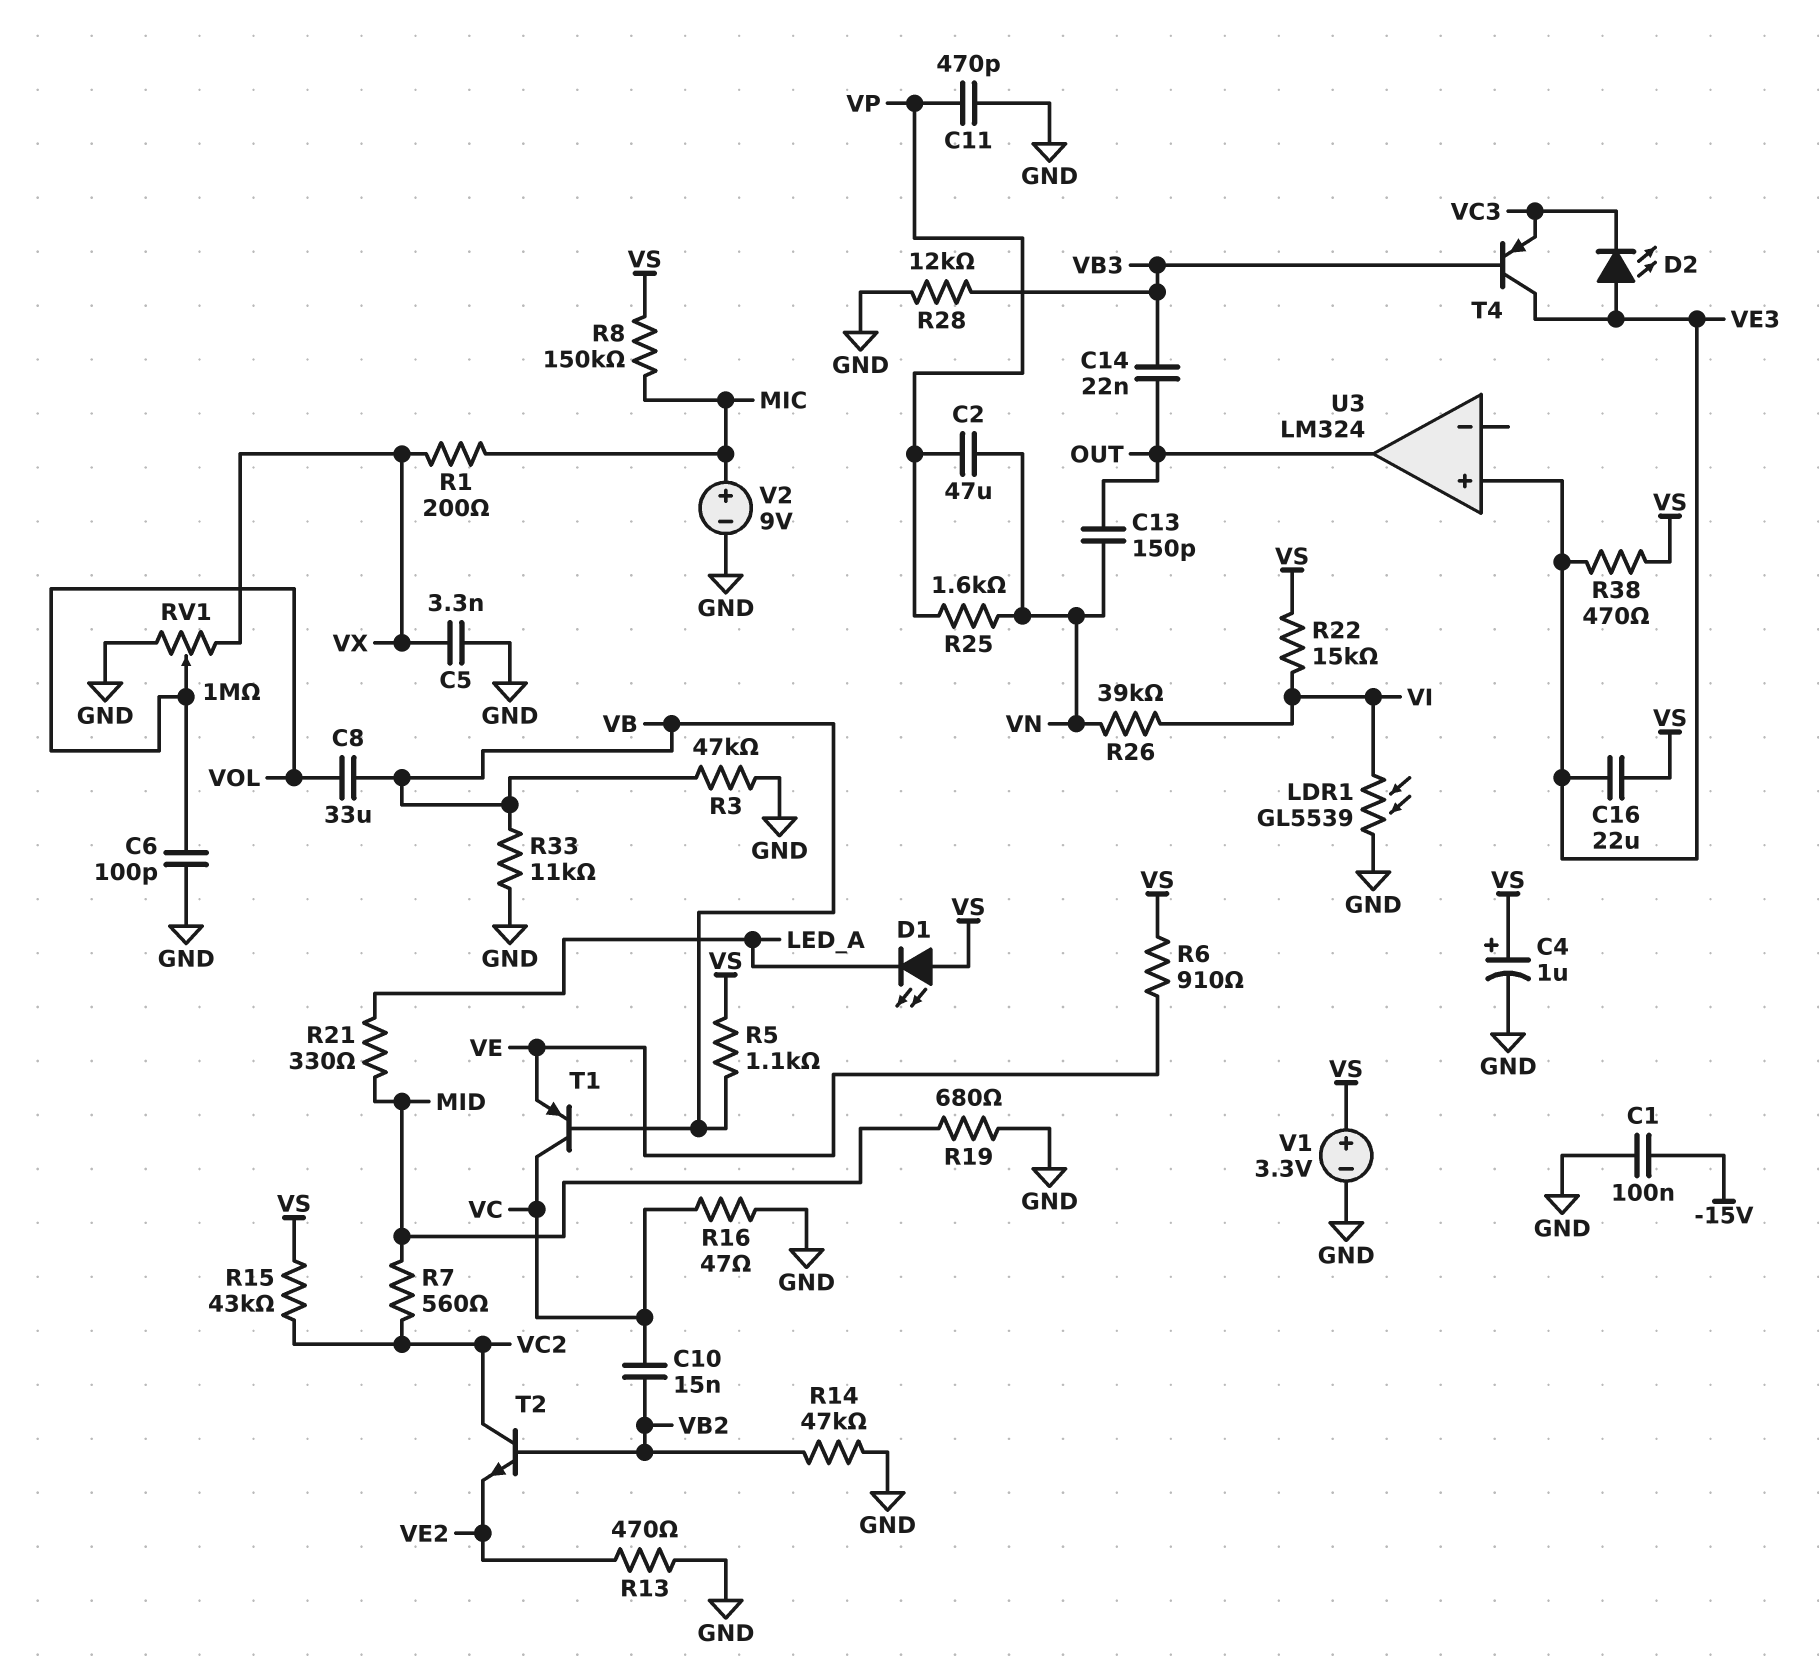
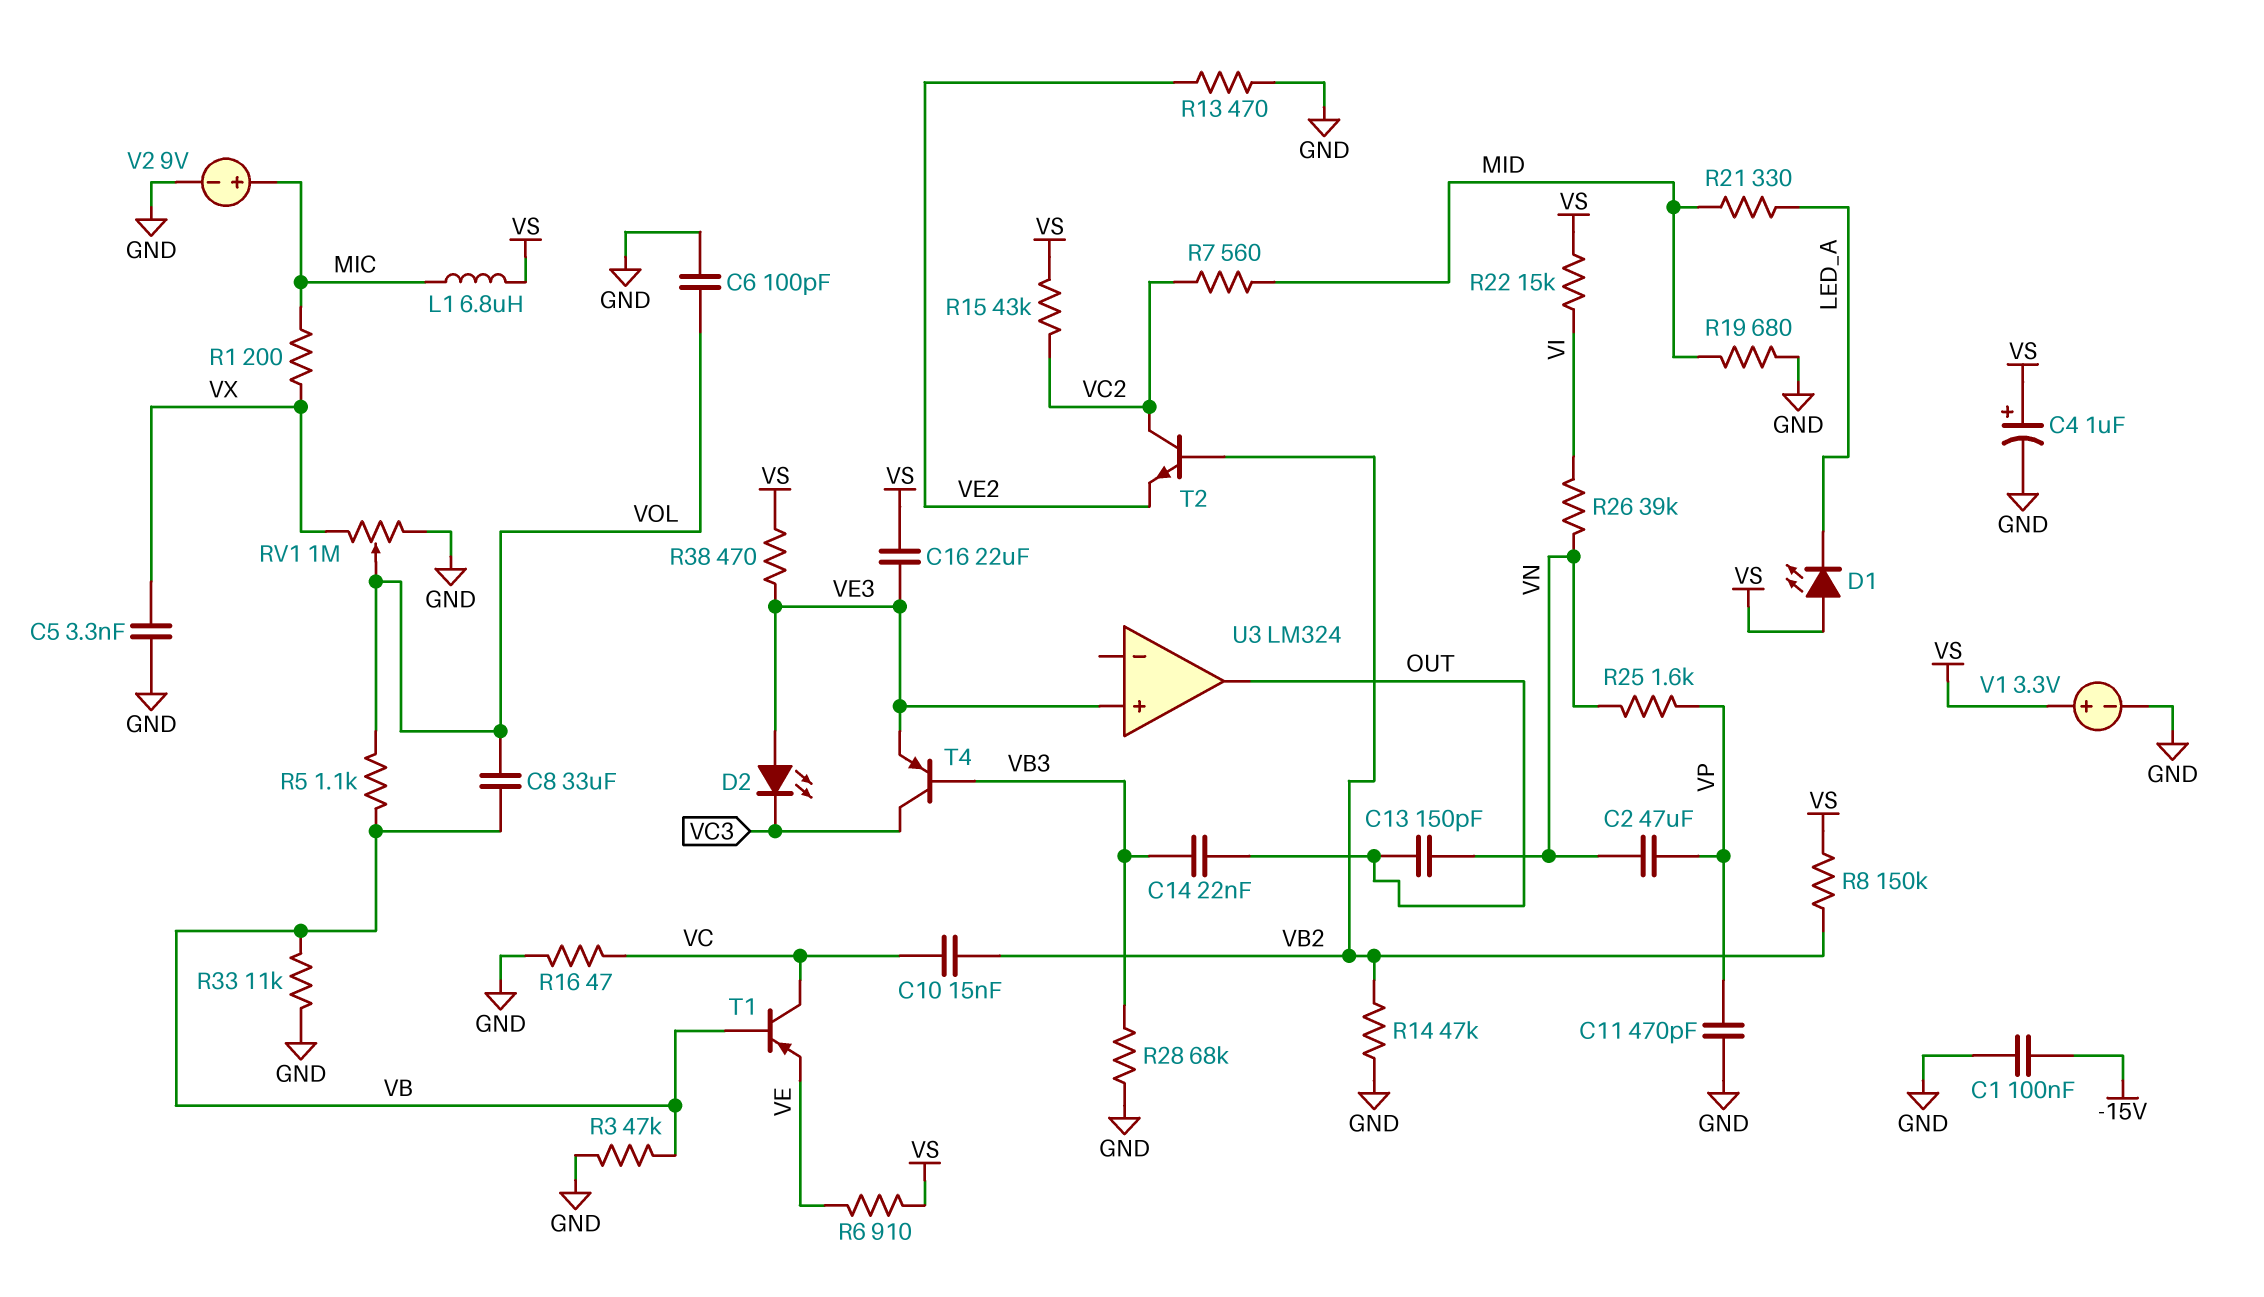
L1: none -> 6.8uH (MIC, VS)
LDR1: GL5539 (GND, VI) -> none
R5: 1.1k (VB, VS) -> 1.1k (VB, VOL)
R8: 150k (MIC, VS) -> 150k (VB2, VS)
R28: 12k (GND, VB3) -> 68k (GND, VB3)
T4: PNP (B VB3, C VE3, E VC3) -> PNP (B VB3, C VC3, E VE3)

